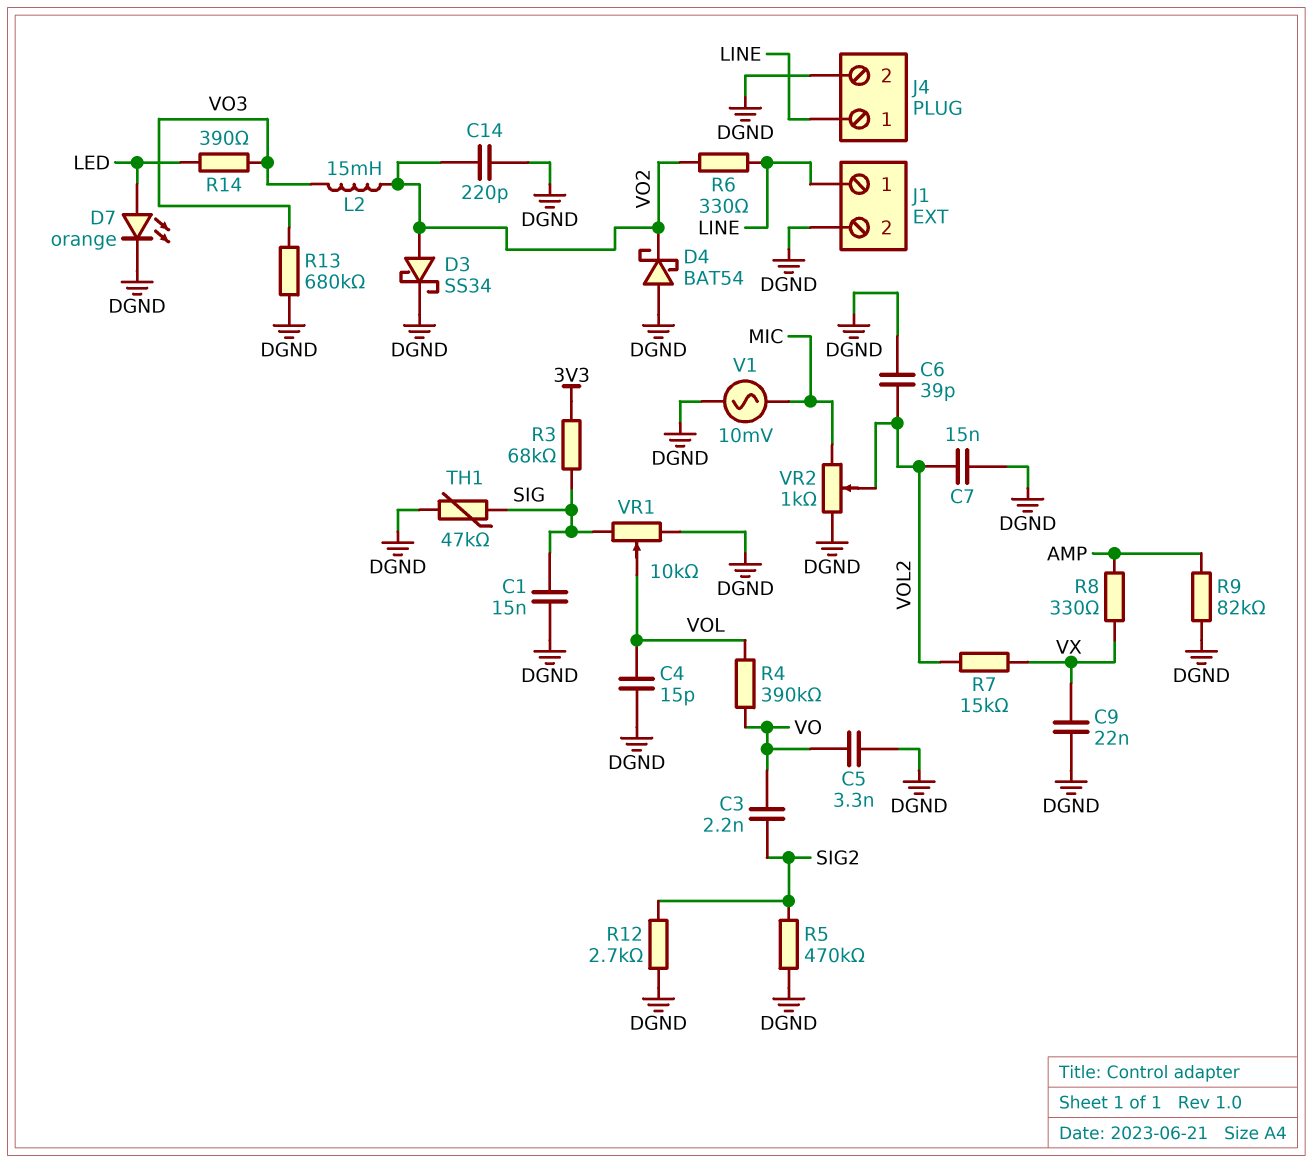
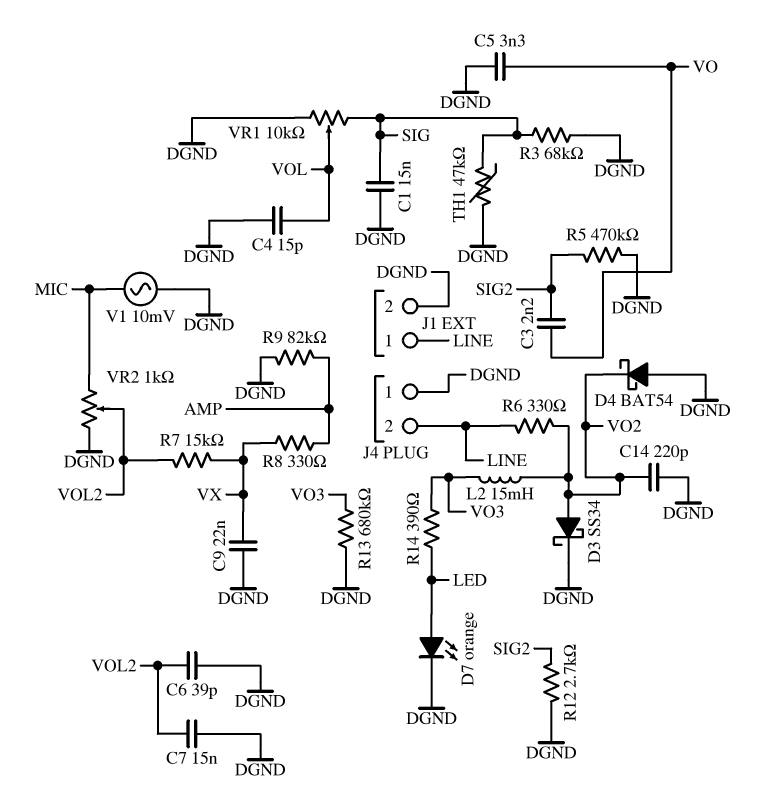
J4 pin 1: LINE -> DGND
J4 pin 2: DGND -> LINE
R3: 68k (3V3, SIG) -> 68k (DGND, SIG)
R4: 390k (VO, VOL) -> none

